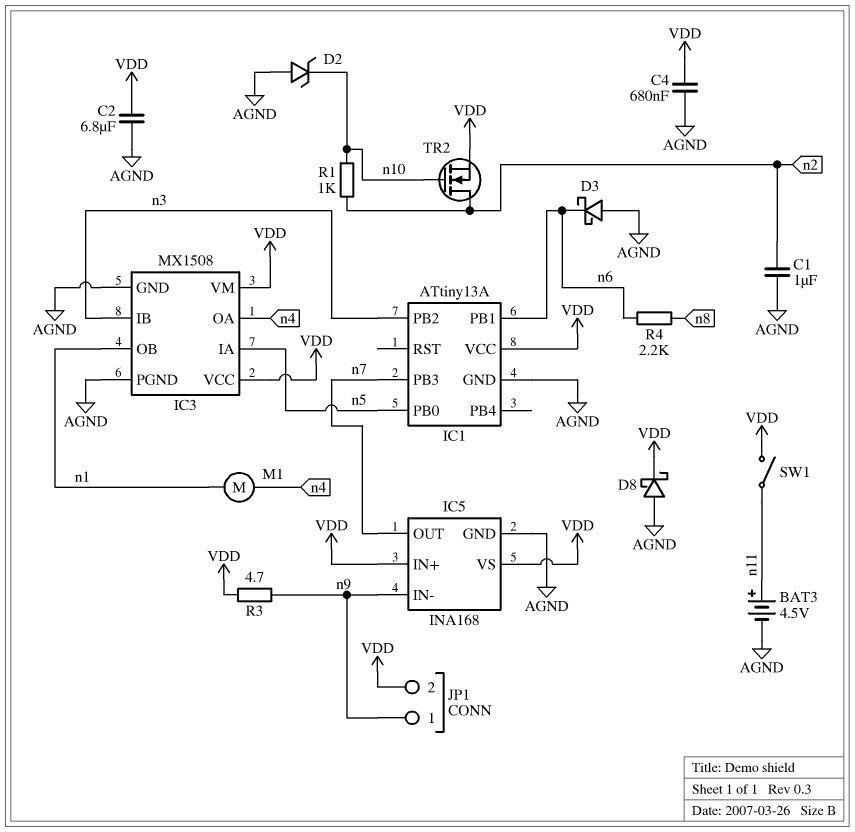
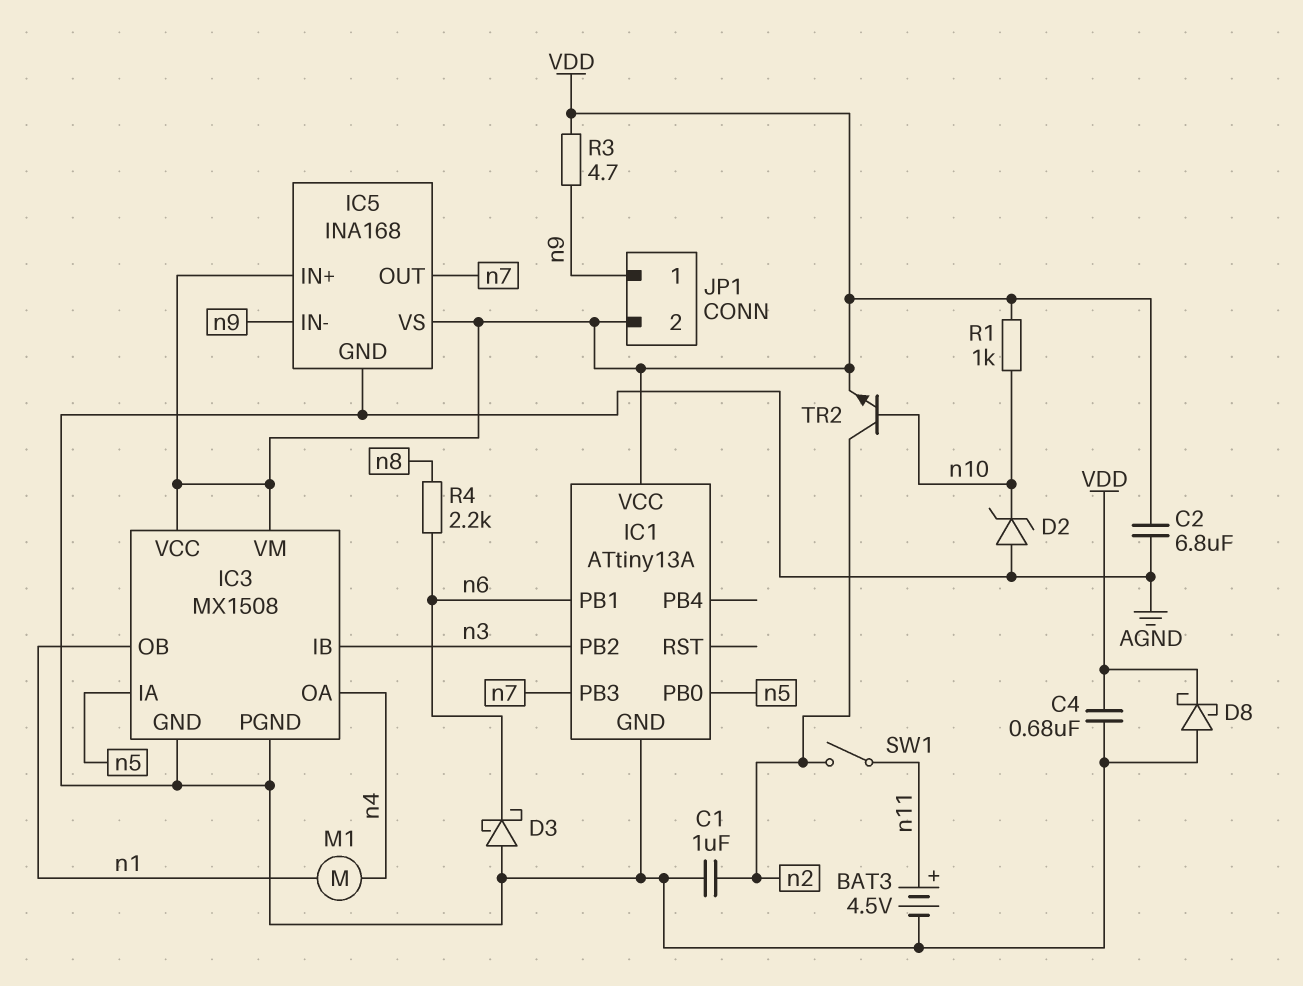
R1: 1k (n2, n10) -> 1k (VDD, n10)
SW1: switch (VDD, n11) -> switch (n2, n11)
TR2: NMOS (G n10, D n2, S VDD) -> NPN (B n10, C n2, E VDD)

